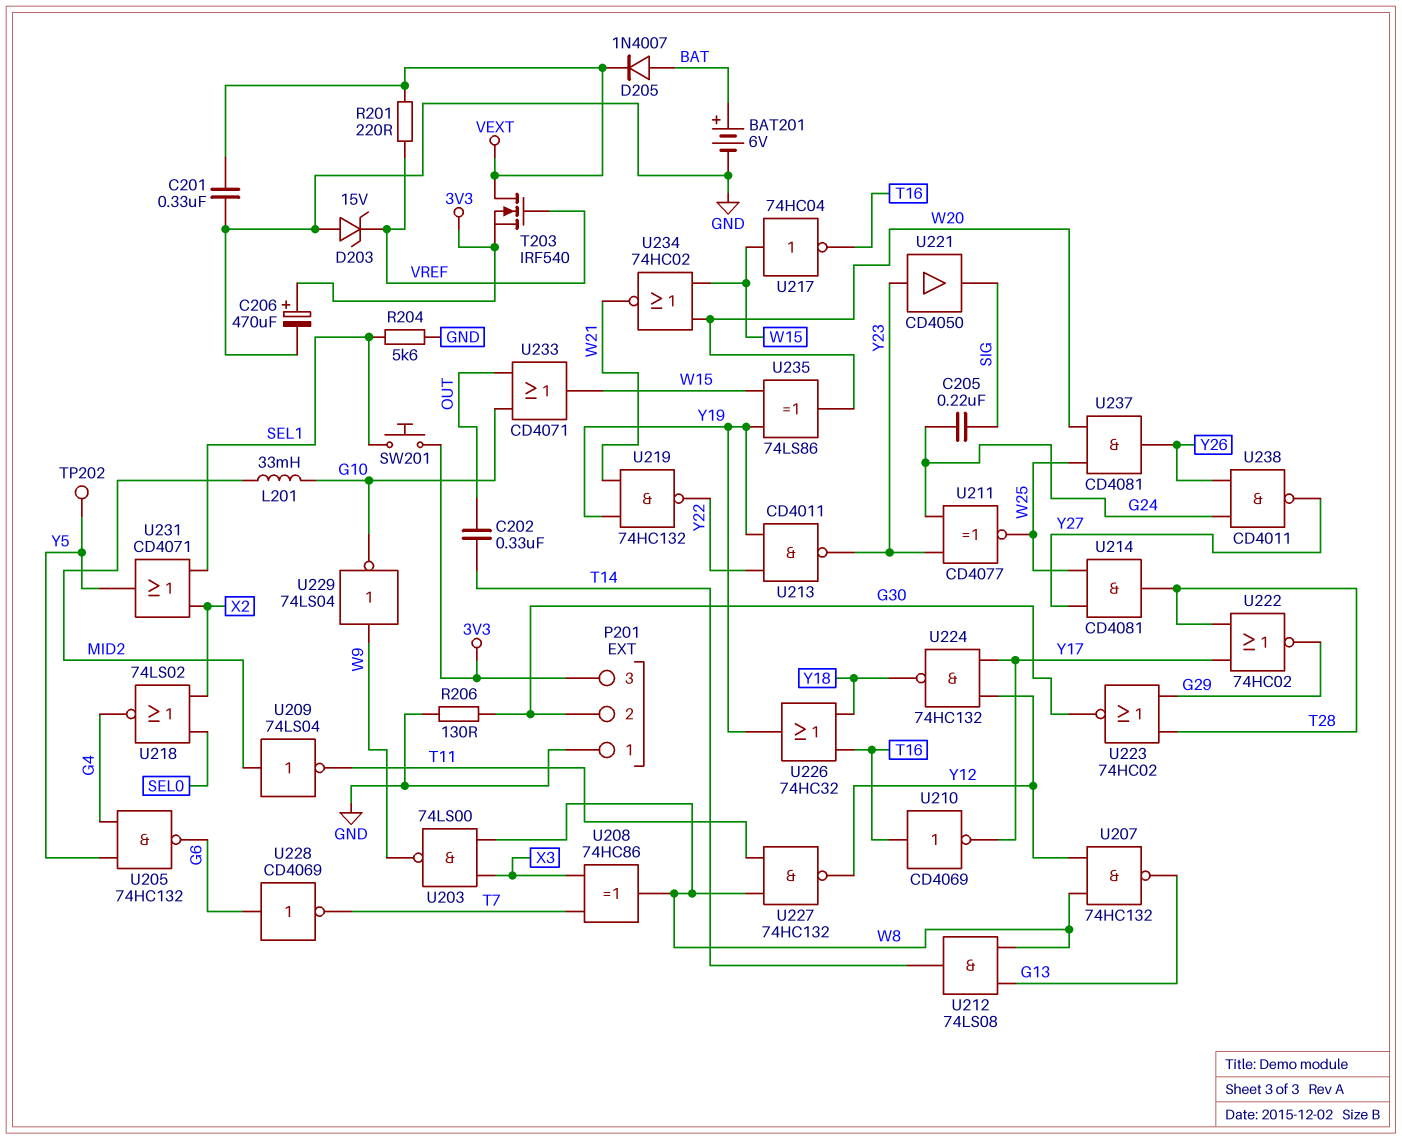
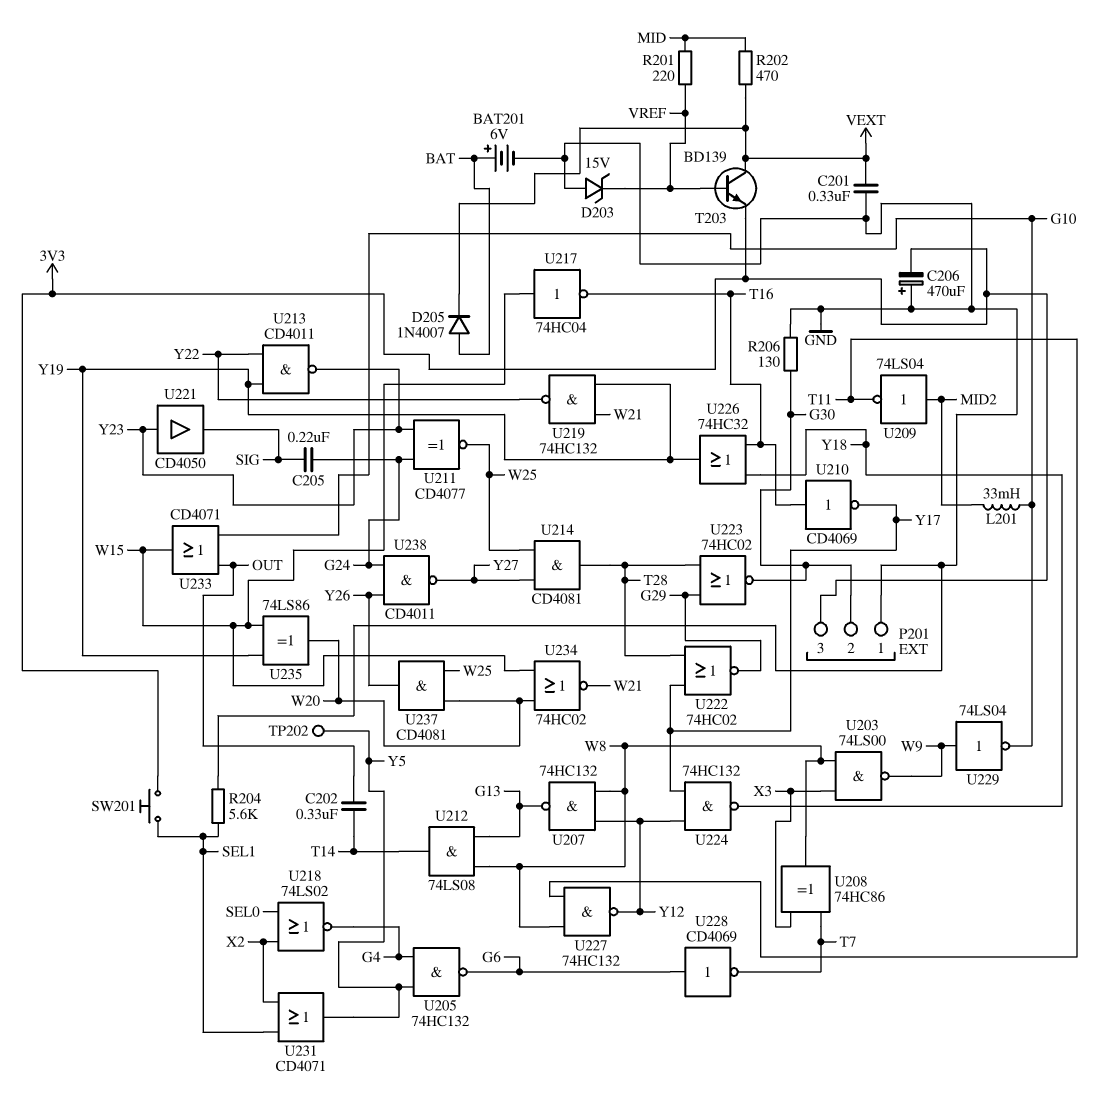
C206: 470uF (plus 3V3, minus GND) -> 470uF (plus GND, minus 3V3)
R201: 220 (VEXT, VREF) -> 220 (MID, VREF)
R202: none -> 470 (MID, VEXT)
T203: NMOS IRF540 (G VREF, D VEXT, S 3V3) -> NPN BD139 (B VREF, C VEXT, E 3V3)

